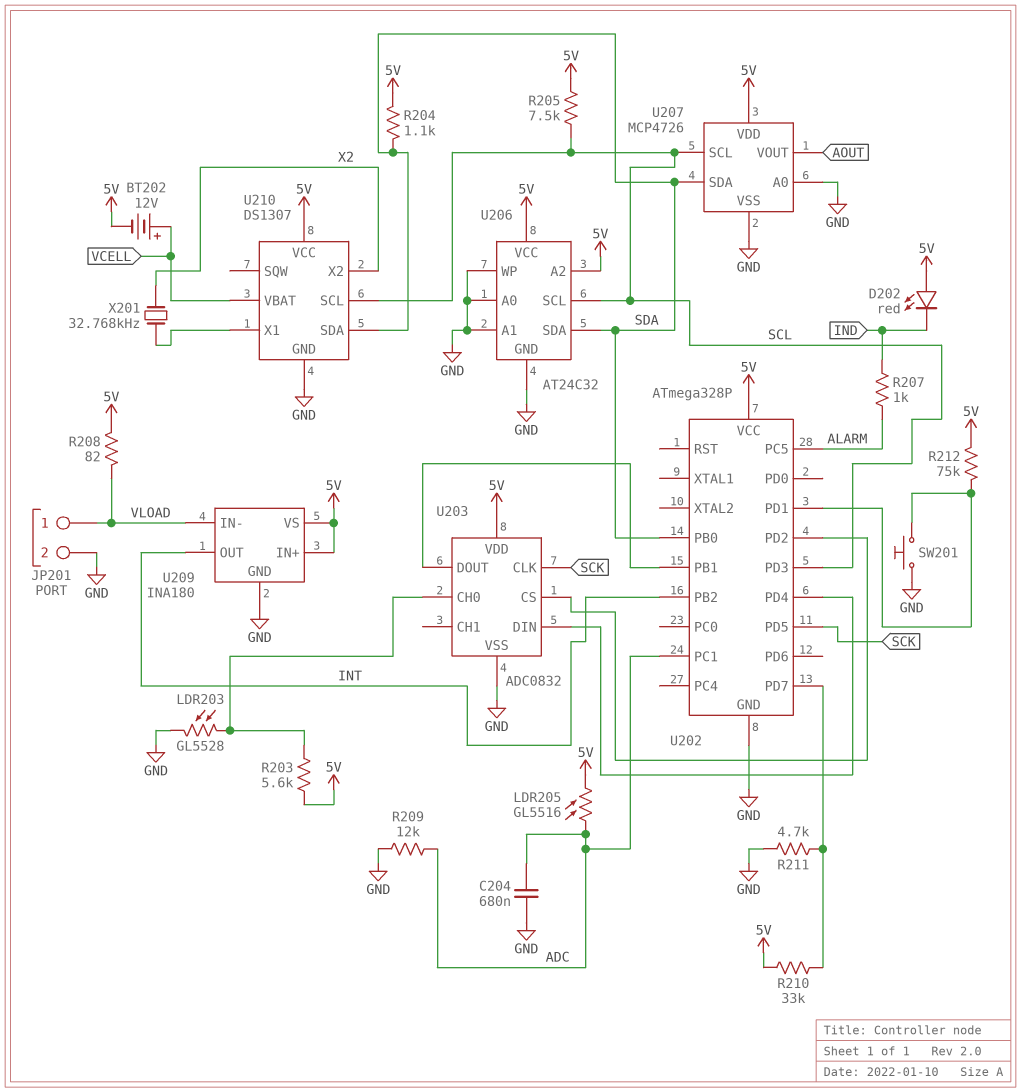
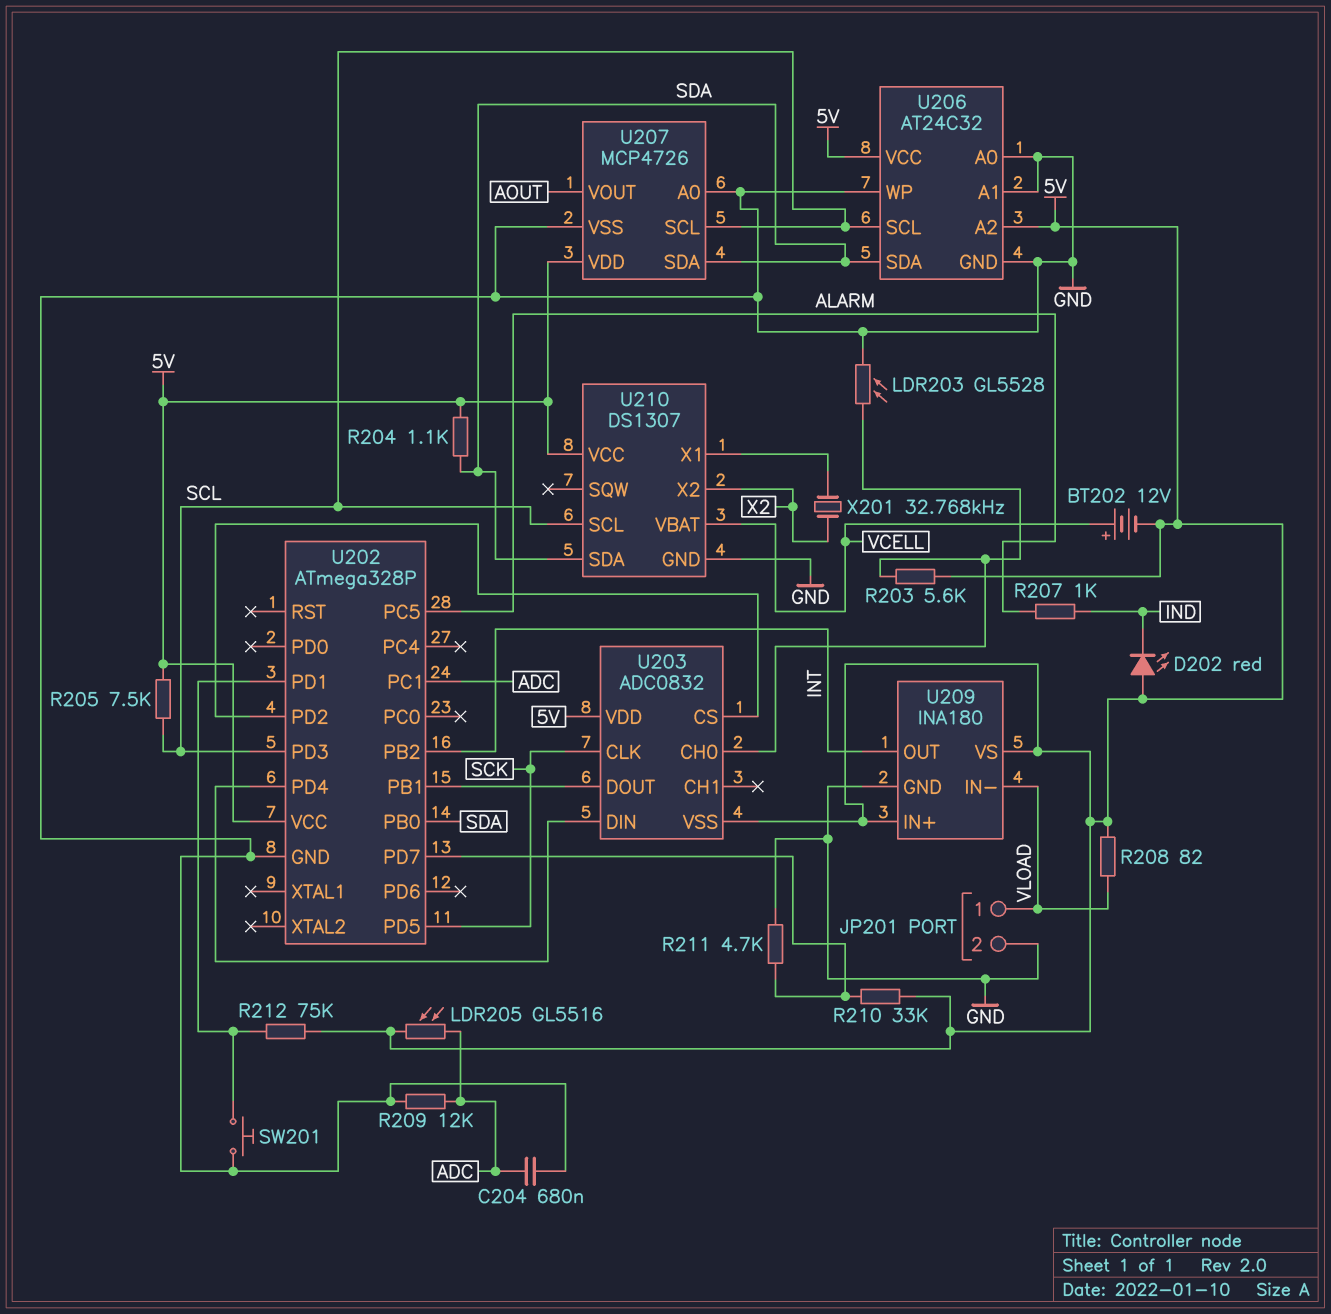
U203 pin VSS: GND -> 5V

